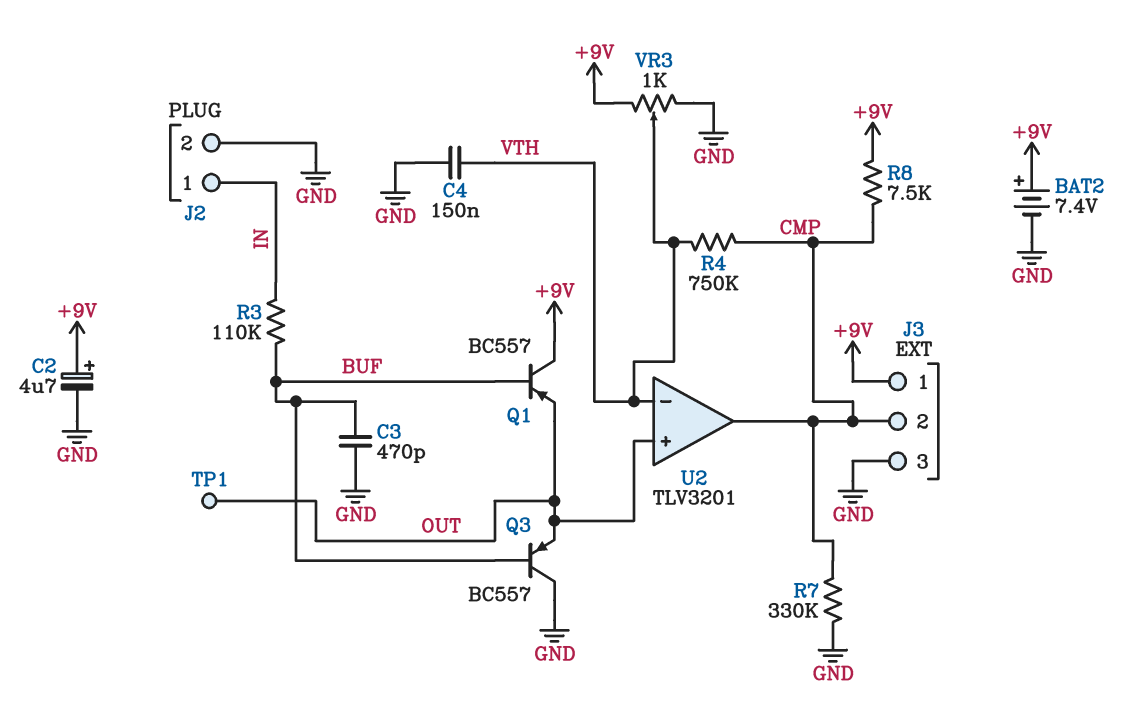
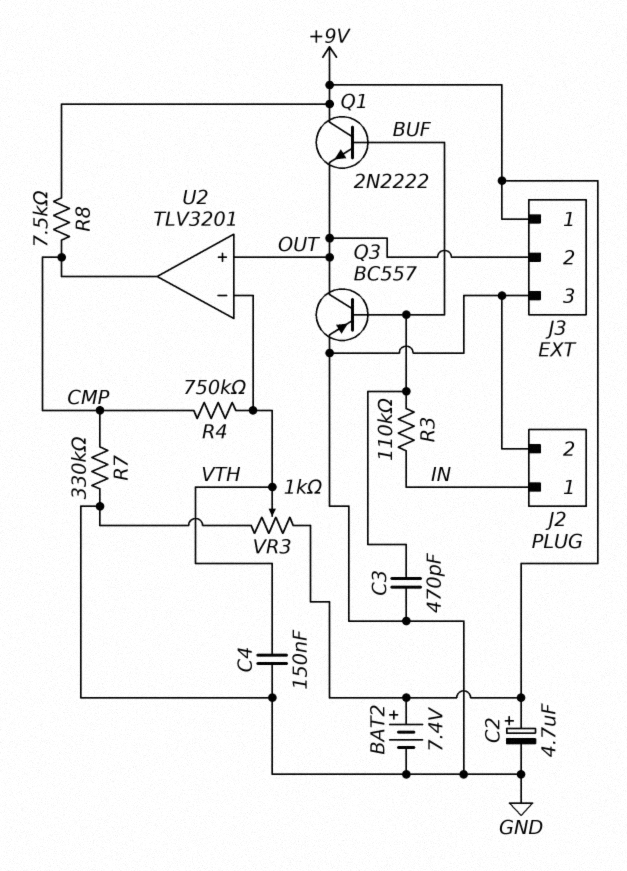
J3 pin 2: CMP -> OUT
Q1: PNP BC557 (B BUF, C +9V, E OUT) -> NPN 2N2222 (B BUF, C +9V, E OUT)
Q3: PNP BC557 (B BUF, C GND, E OUT) -> PNP BC557 (B BUF, C OUT, E GND)
TP1: test point (OUT) -> none

